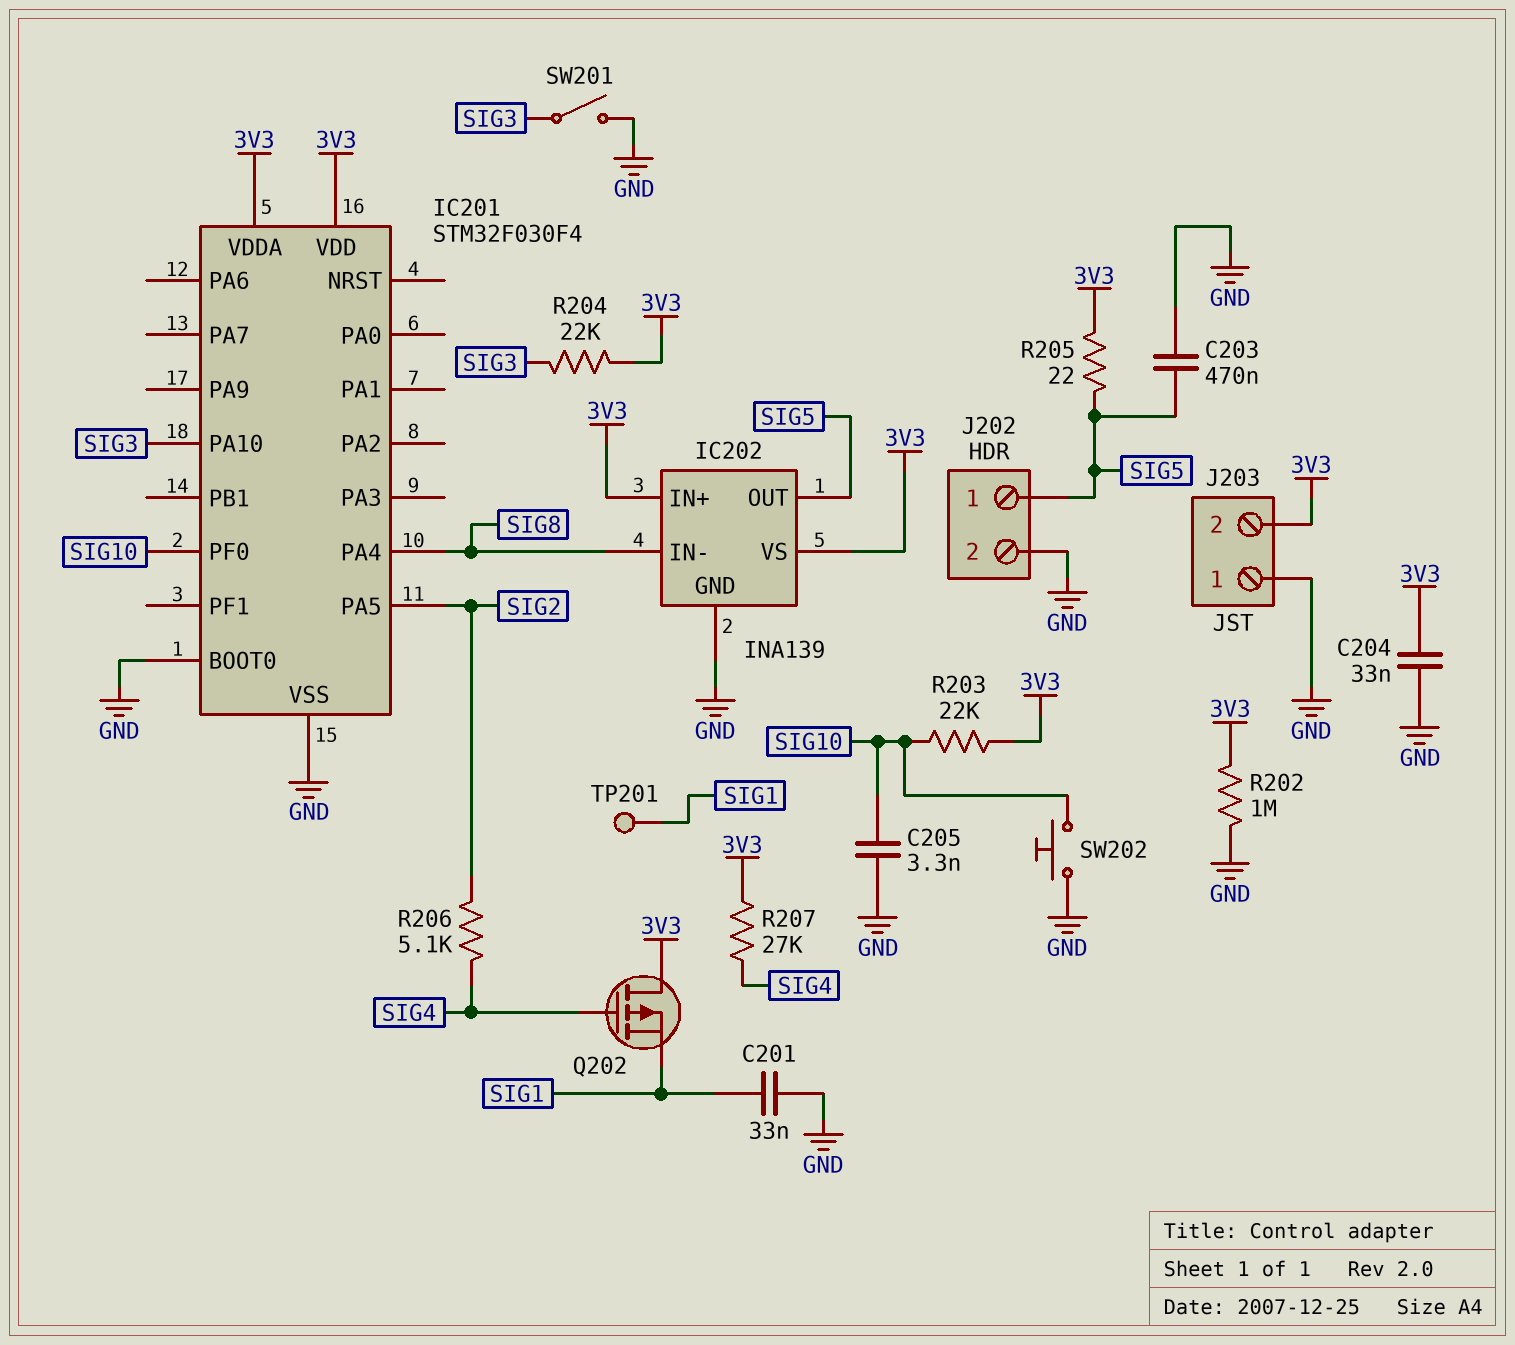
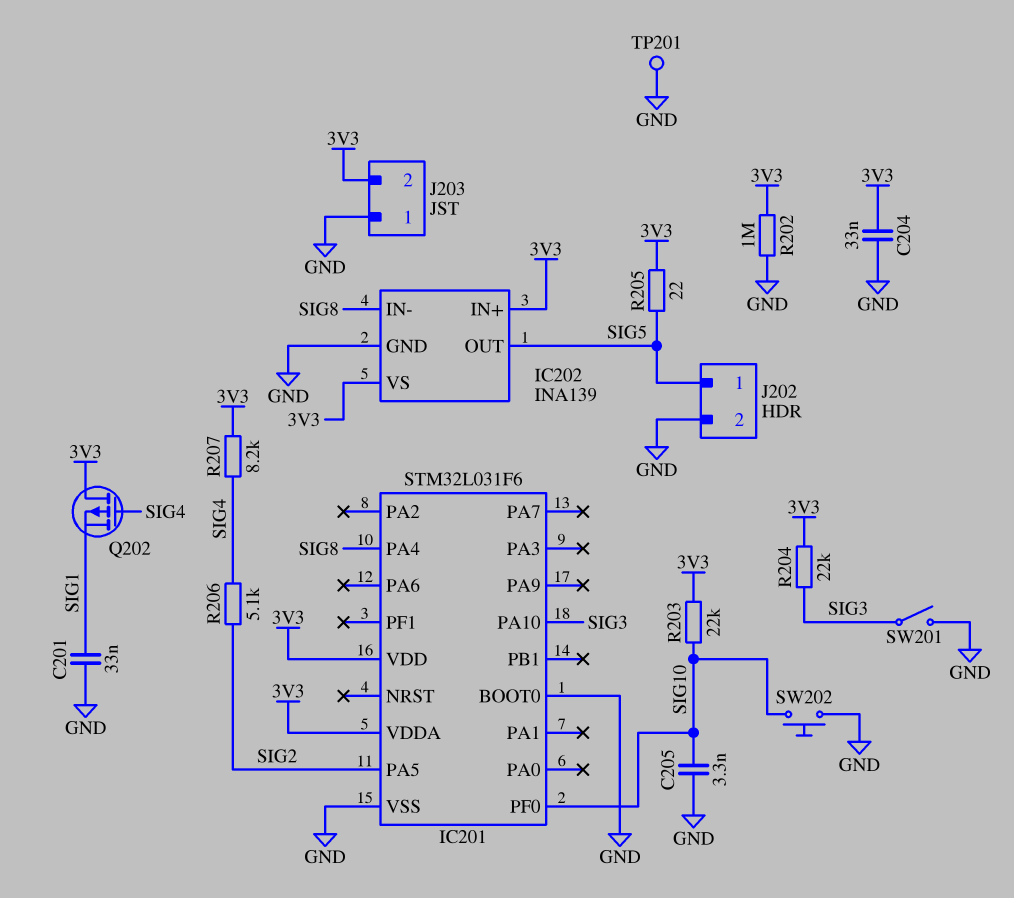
C203: 470nF (GND, SIG5) -> none
IC201: STM32F030F4 -> STM32L031F6
R207: 27k (3V3, SIG4) -> 8.2k (3V3, SIG4)
TP201: test point (SIG1) -> test point (GND)

